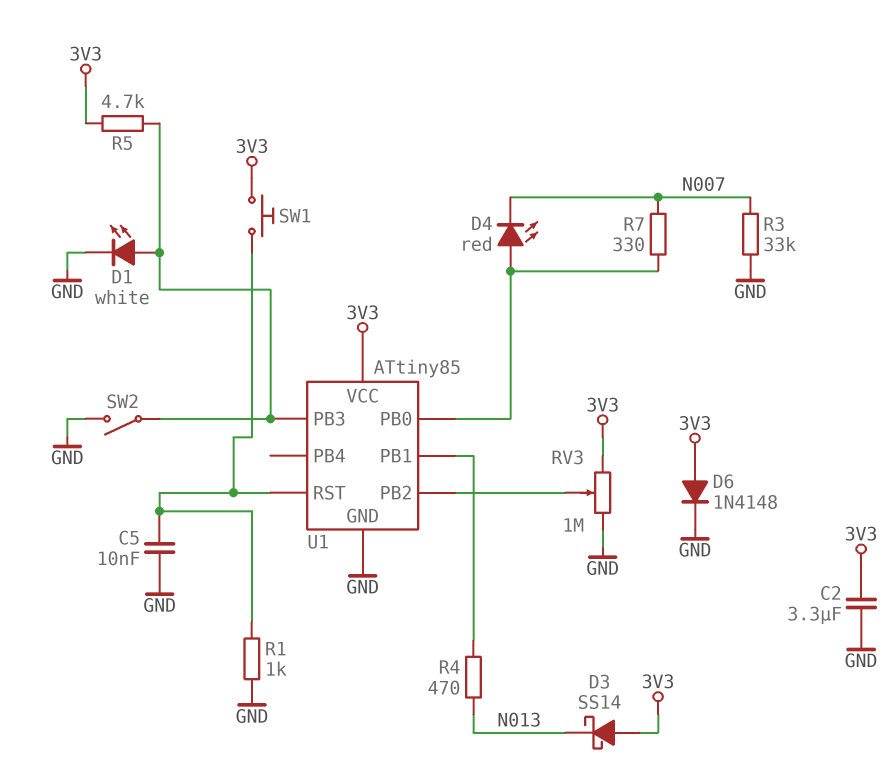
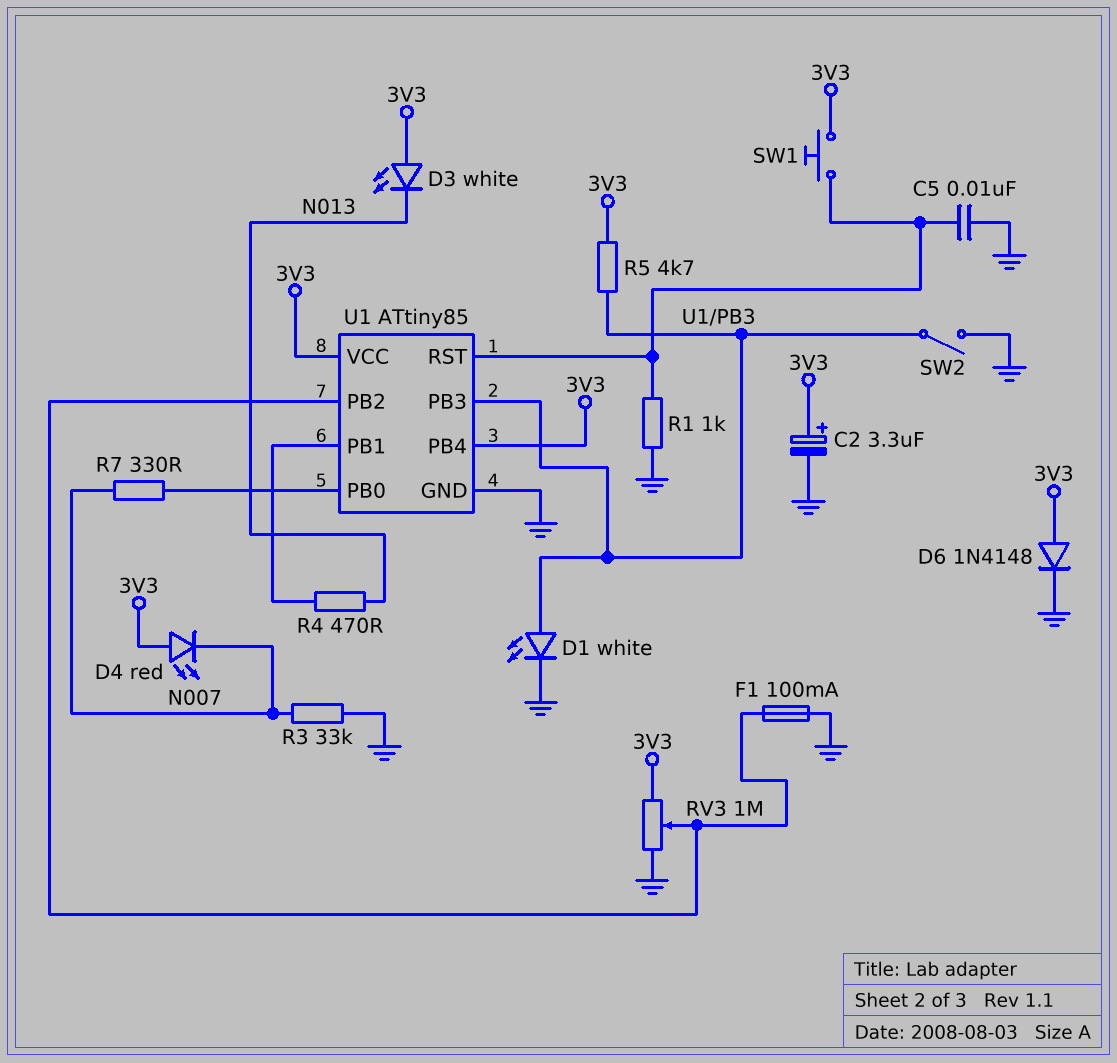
C2: 3.3uF (3V3, GND) -> 3.3uF (plus 3V3, minus GND)
D3: schottky SS14 (A 3V3, K N013) -> LED white (A 3V3, K N013)
D4: LED red (A U1/PB0, K N007) -> LED red (A 3V3, K N007)
F1: none -> 100mA (GND, U1/PB2)
U1 pin PB4: none -> 3V3

